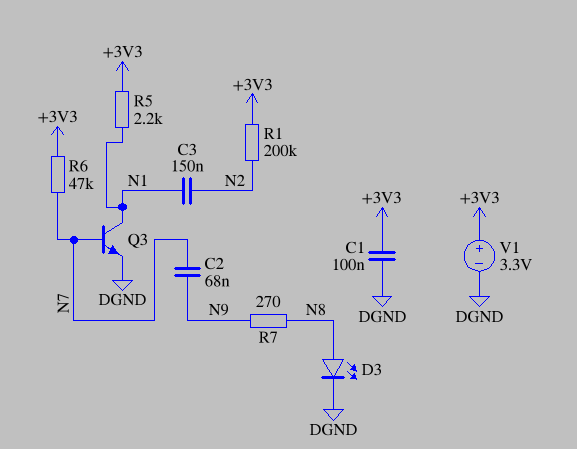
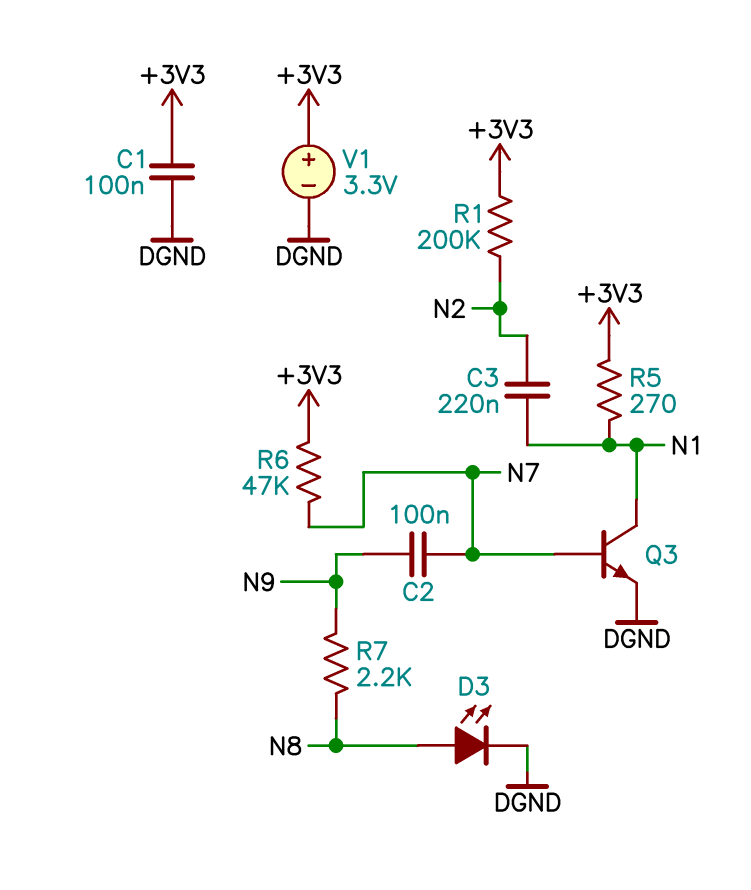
C2: 68nF (N7, N9) -> 100nF (N7, N9)
C3: 150nF (N1, N2) -> 220nF (N1, N2)
R5: 2.2k (+3V3, N1) -> 270 (+3V3, N1)
R7: 270 (N8, N9) -> 2.2k (N8, N9)

